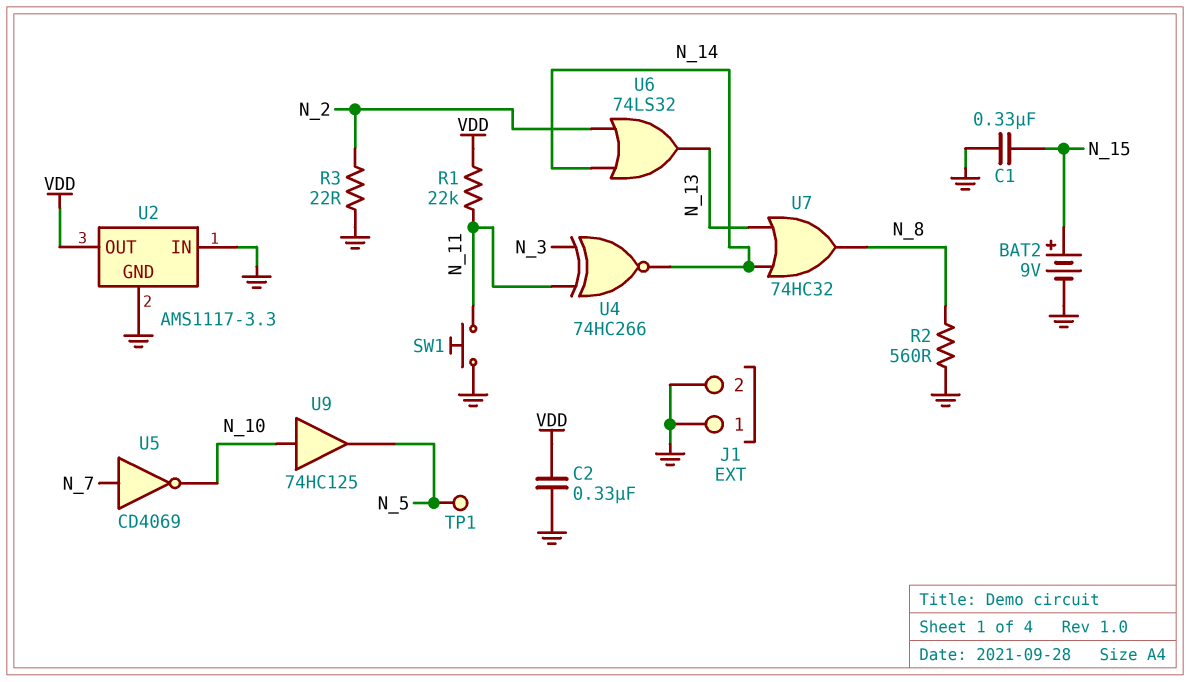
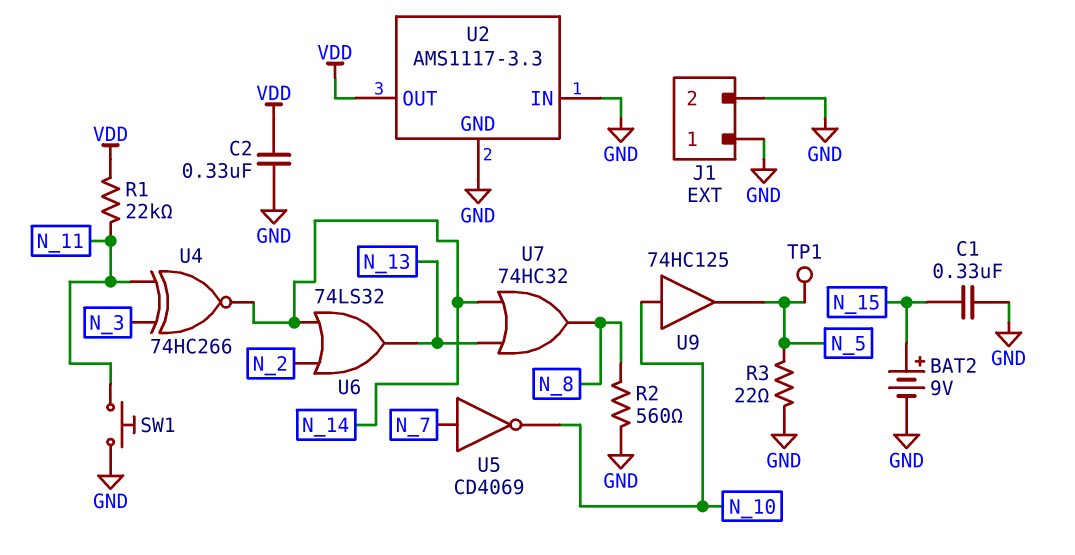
R3: 22 (GND, N_2) -> 22 (GND, N_5)

